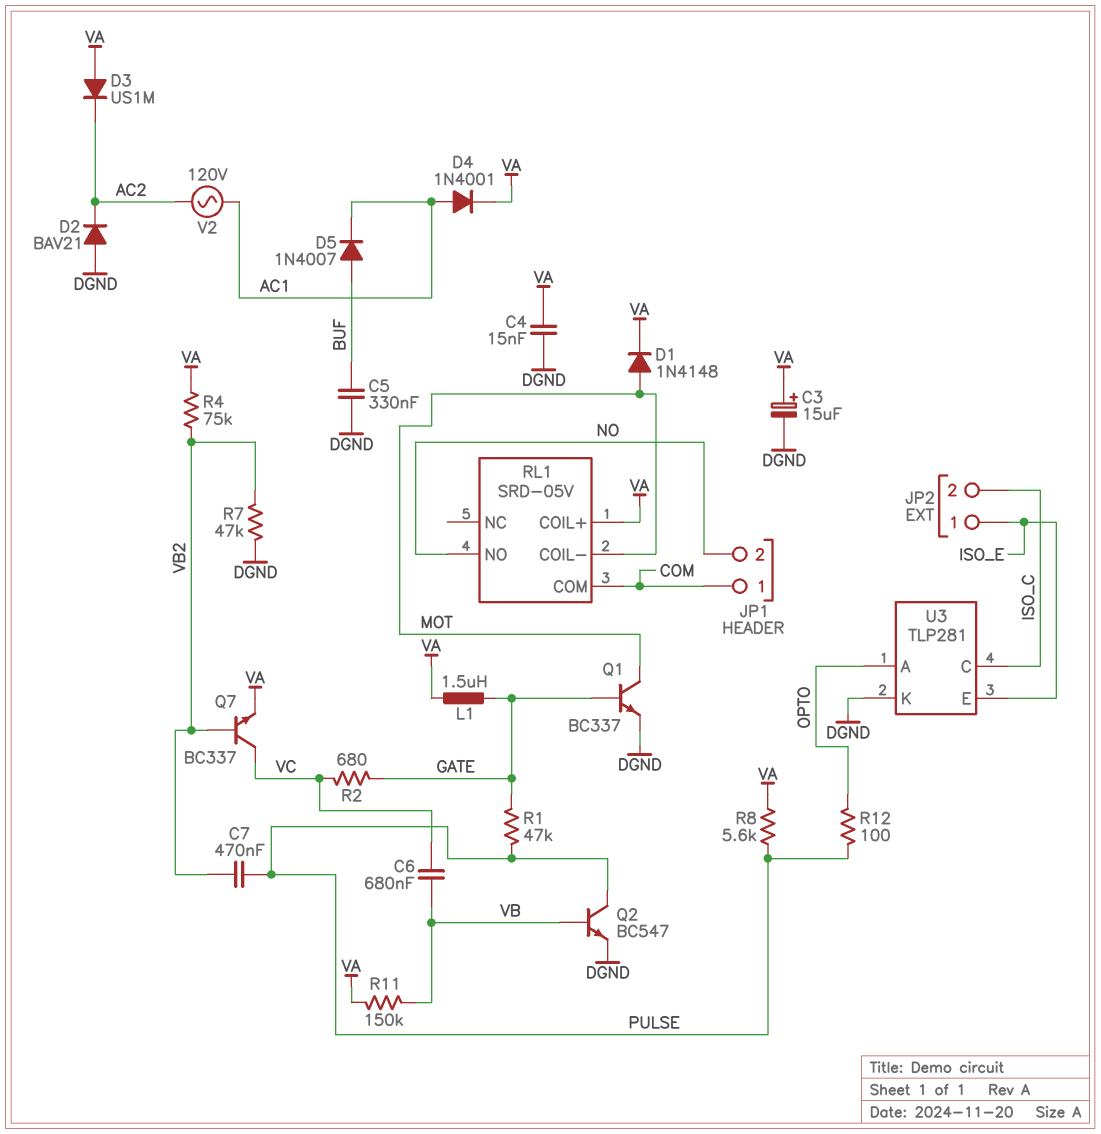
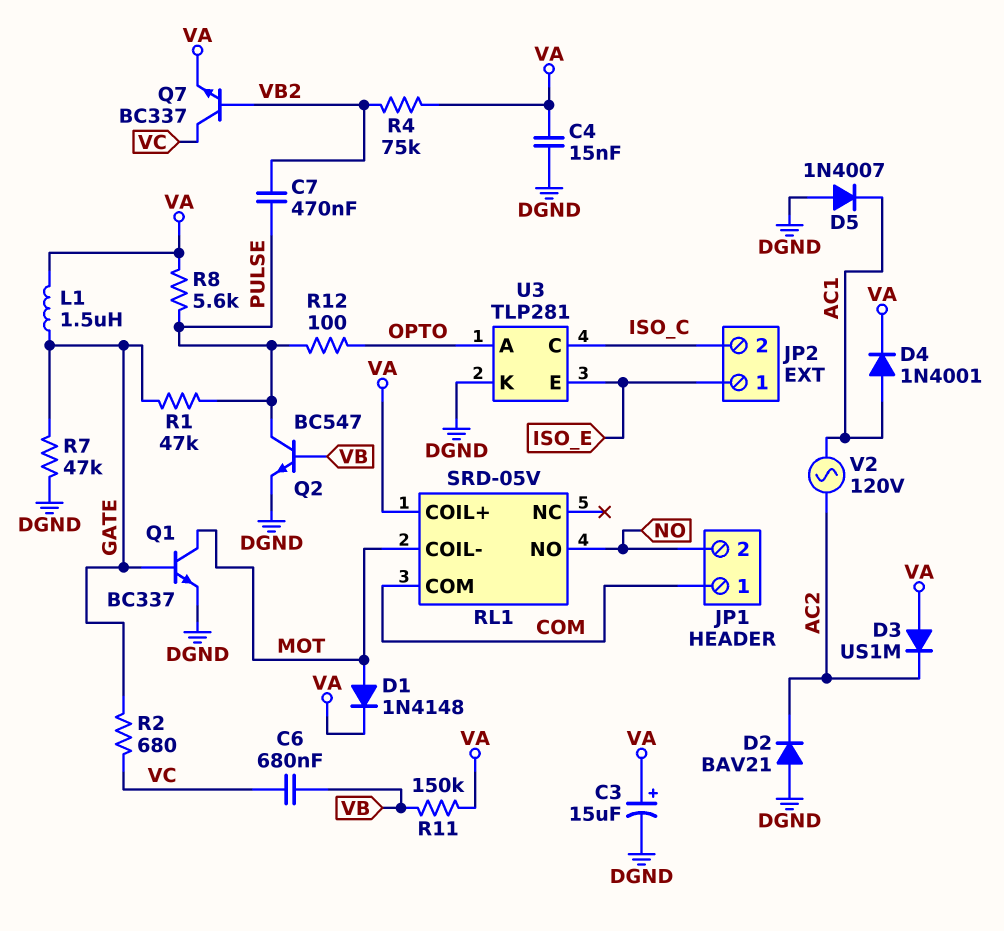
C5: 330nF (BUF, DGND) -> none
D5: diode 1N4007 (A BUF, K AC1) -> diode 1N4007 (A DGND, K AC1)
R7: 47k (DGND, VB2) -> 47k (DGND, GATE)

